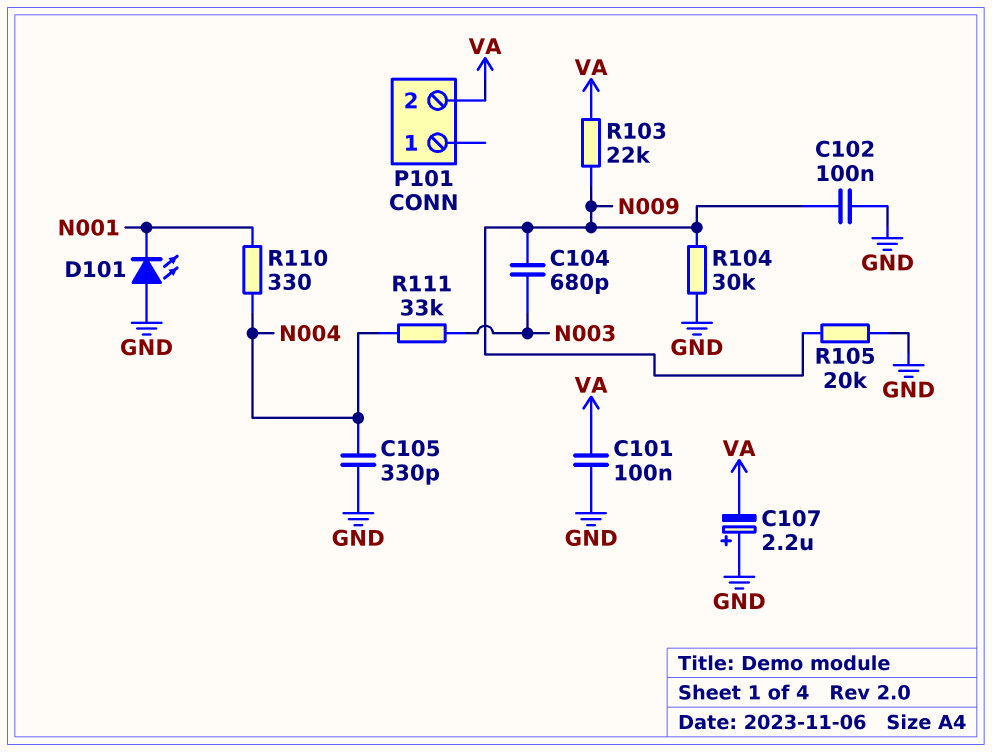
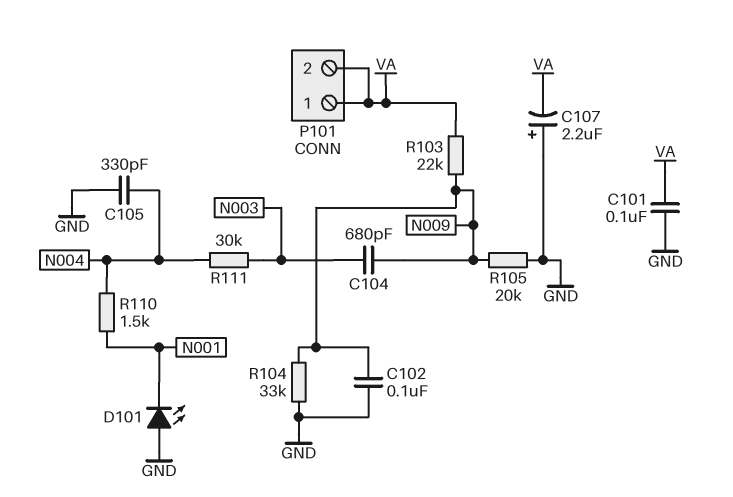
P101 pin 1: none -> VA
R104: 30k (GND, N009) -> 33k (GND, N009)
R110: 330 (N001, N004) -> 1.5k (N001, N004)
R111: 33k (N003, N004) -> 30k (N003, N004)

